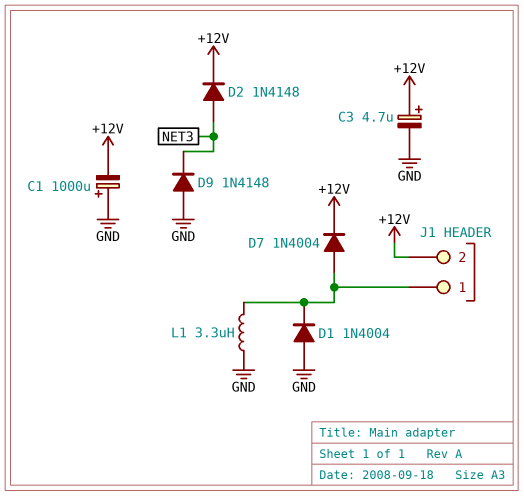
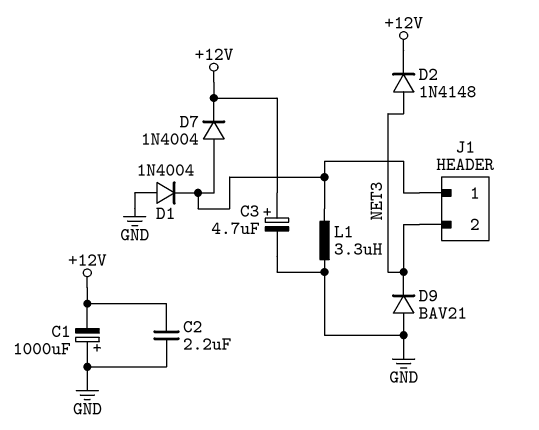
C2: none -> 2.2uF (+12V, GND)
D9: diode 1N4148 (A GND, K NET3) -> diode BAV21 (A GND, K NET3)
J1 pin 2: +12V -> NET3

